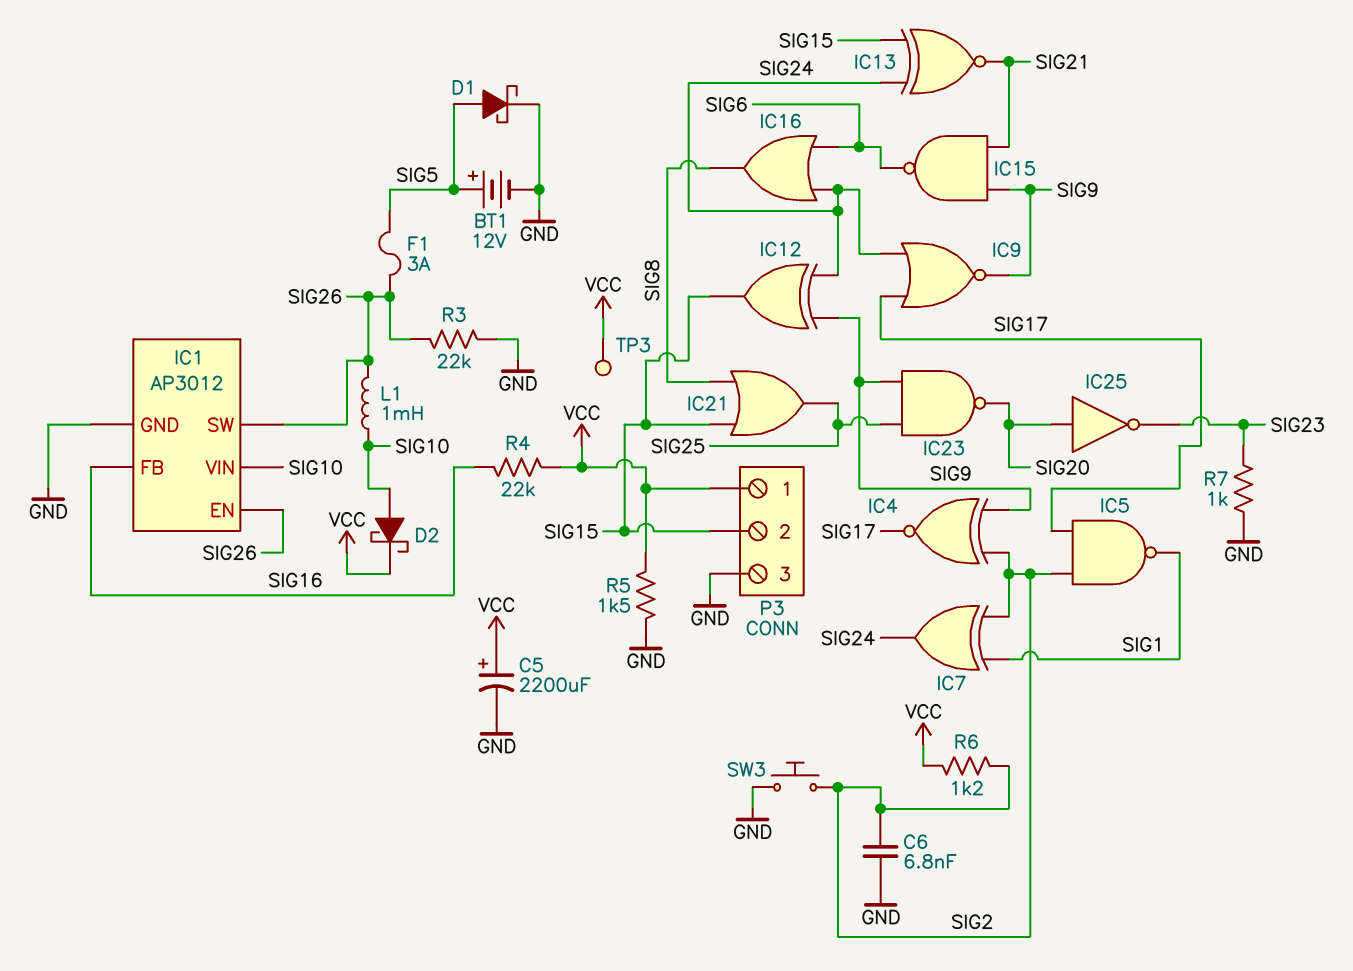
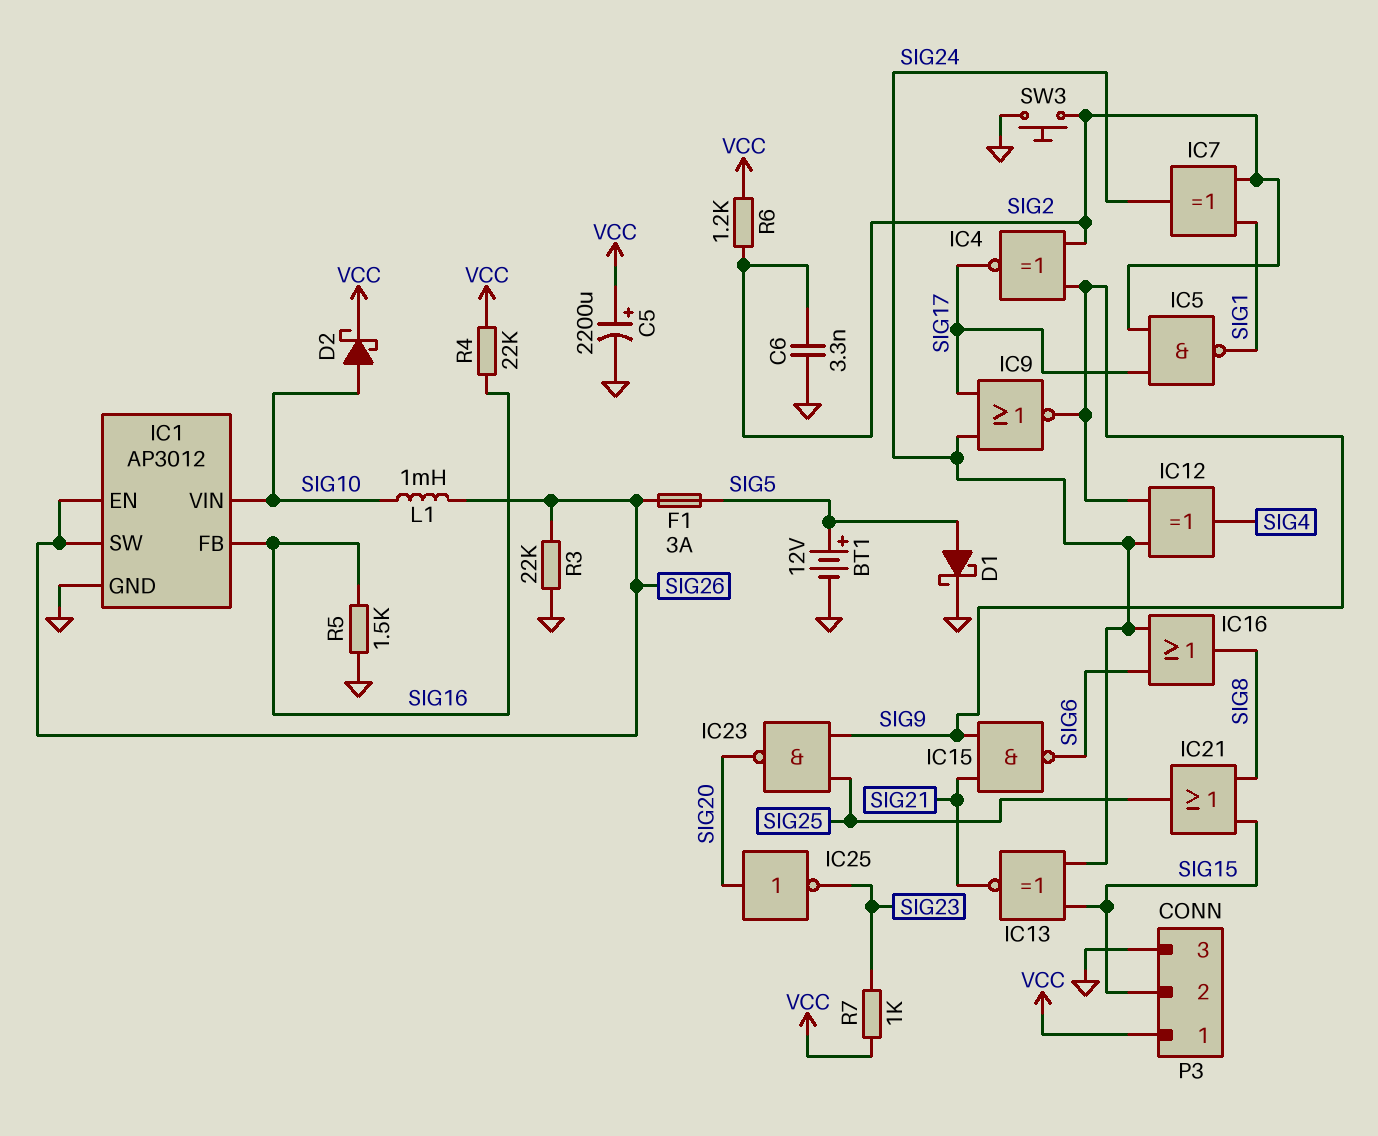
C6: 6.8nF (GND, SIG2) -> 3.3nF (GND, SIG2)
IC12: XOR (in SIG9, in SIG24, out SIG15) -> XOR (in SIG9, in SIG24, out SIG4)
R5: 1.5k (GND, VCC) -> 1.5k (GND, SIG16)
R7: 1k (GND, SIG23) -> 1k (SIG23, VCC)
TP3: test point (VCC) -> none

